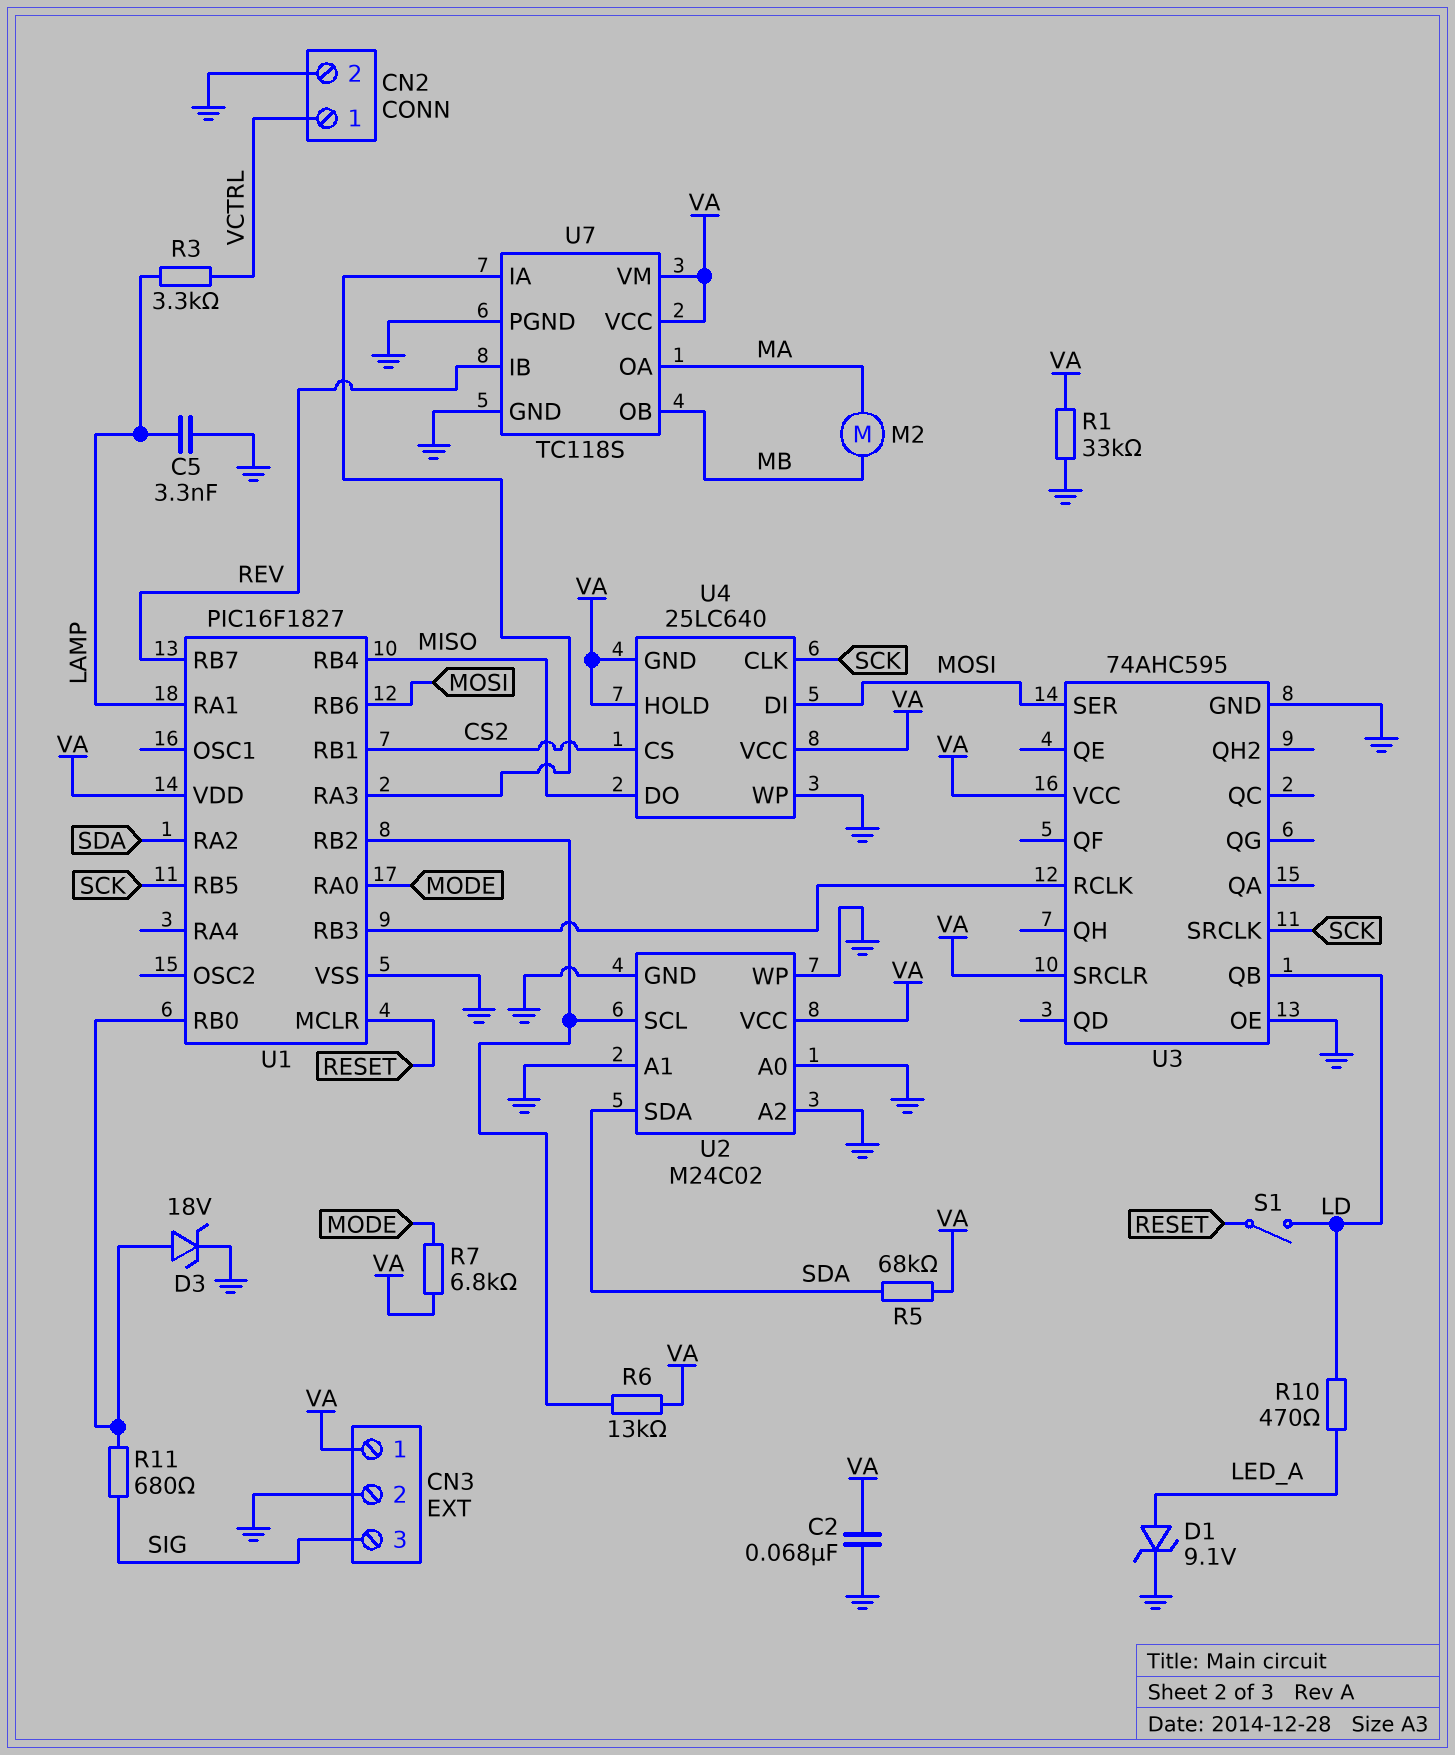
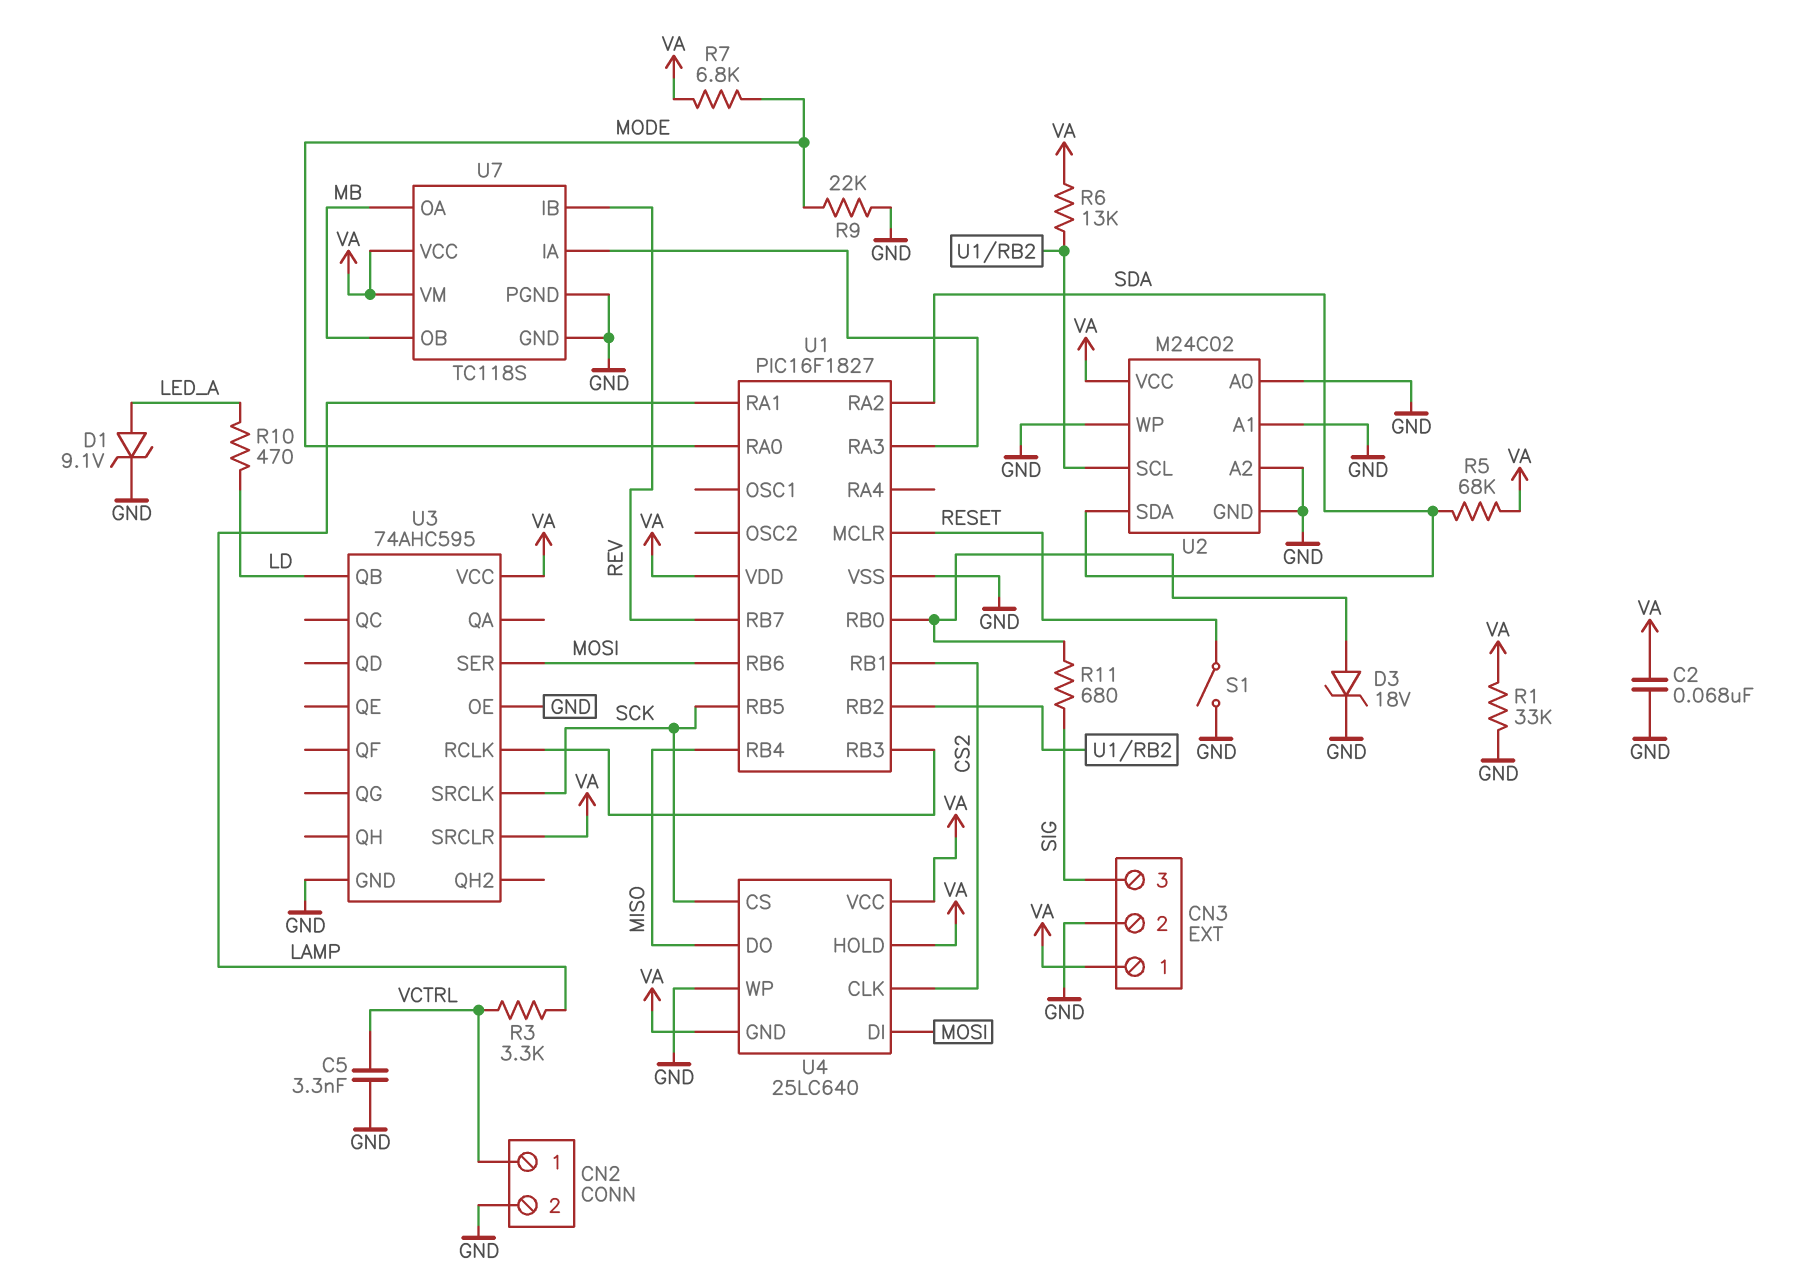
C5: 3.3nF (GND, LAMP) -> 3.3nF (GND, VCTRL)
M2: motor (MA, MB) -> none
R9: none -> 22k (GND, MODE)
S1: switch (LD, RESET) -> switch (GND, RESET)
U4 pin CLK: SCK -> CS2
U4 pin CS: CS2 -> SCK
U7 pin OA: MA -> MB

